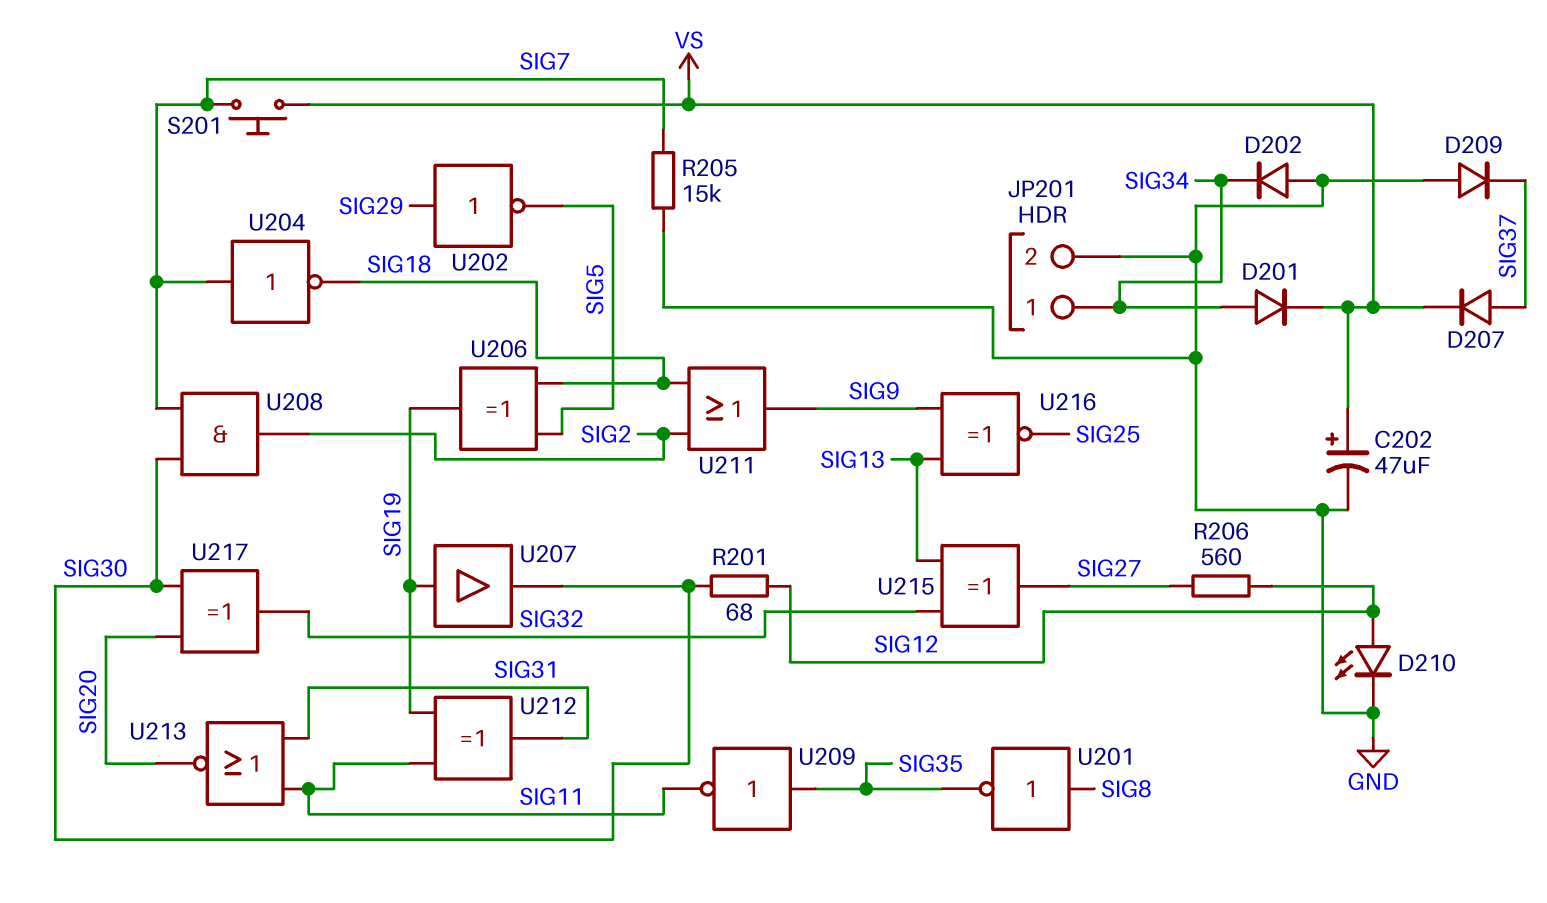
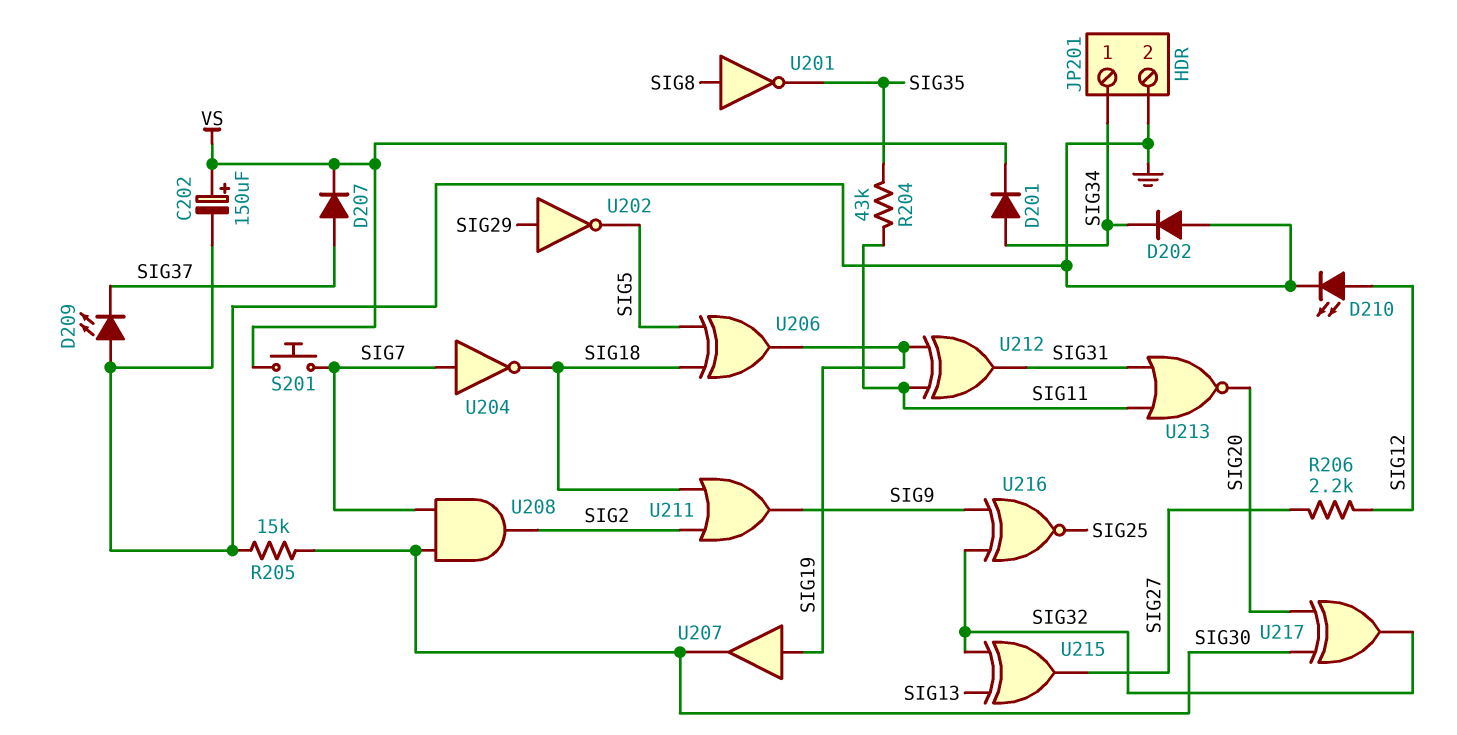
C202: 47uF (plus VS, minus GND) -> 150uF (plus VS, minus GND)
D209: diode (A GND, K SIG37) -> LED (A GND, K SIG37)
R201: 68 (SIG12, SIG30) -> none
R204: none -> 43k (SIG11, SIG35)
R205: 15k (GND, SIG7) -> 15k (GND, SIG30)
R206: 560 (SIG12, SIG27) -> 2.2k (SIG12, SIG27)
U209: NOT (in SIG35, out SIG11) -> none
U216: XNOR (in SIG9, in SIG13, out SIG25) -> XNOR (in SIG9, in SIG32, out SIG25)

